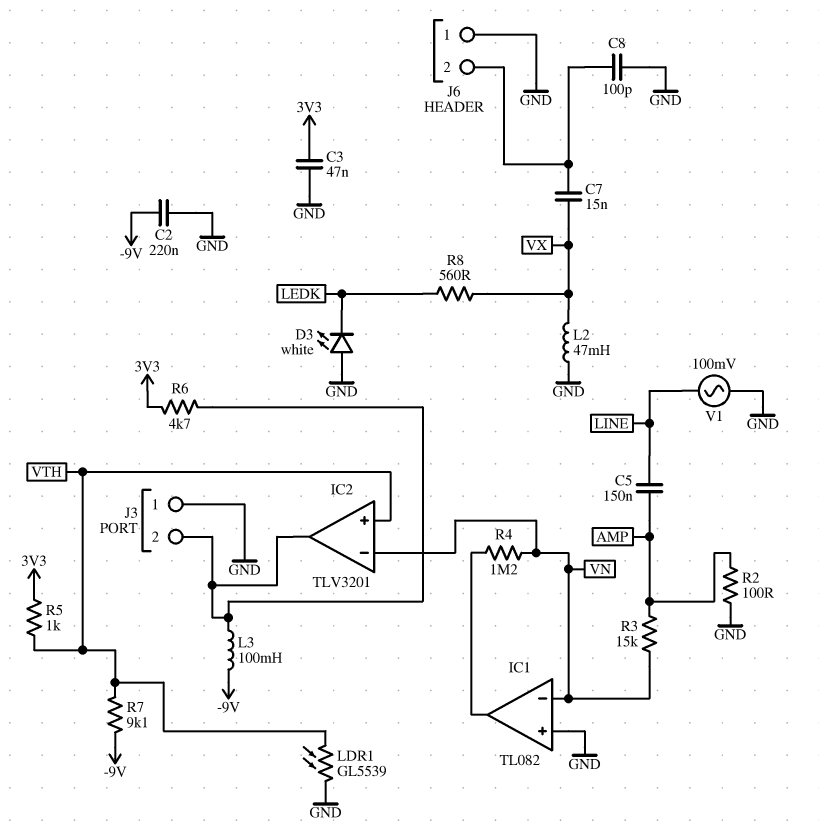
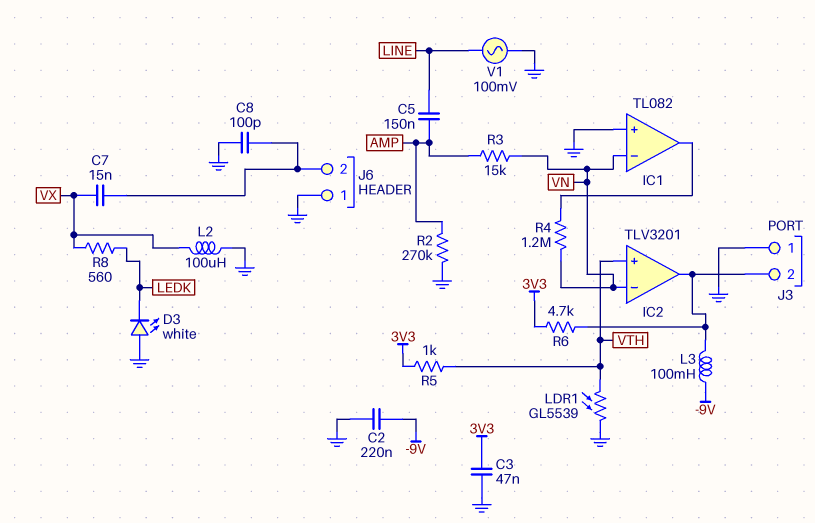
L2: 47mH (GND, VX) -> 100uH (GND, VX)
R2: 100 (AMP, GND) -> 270k (AMP, GND)
R7: 9.1k (-9V, VTH) -> none

